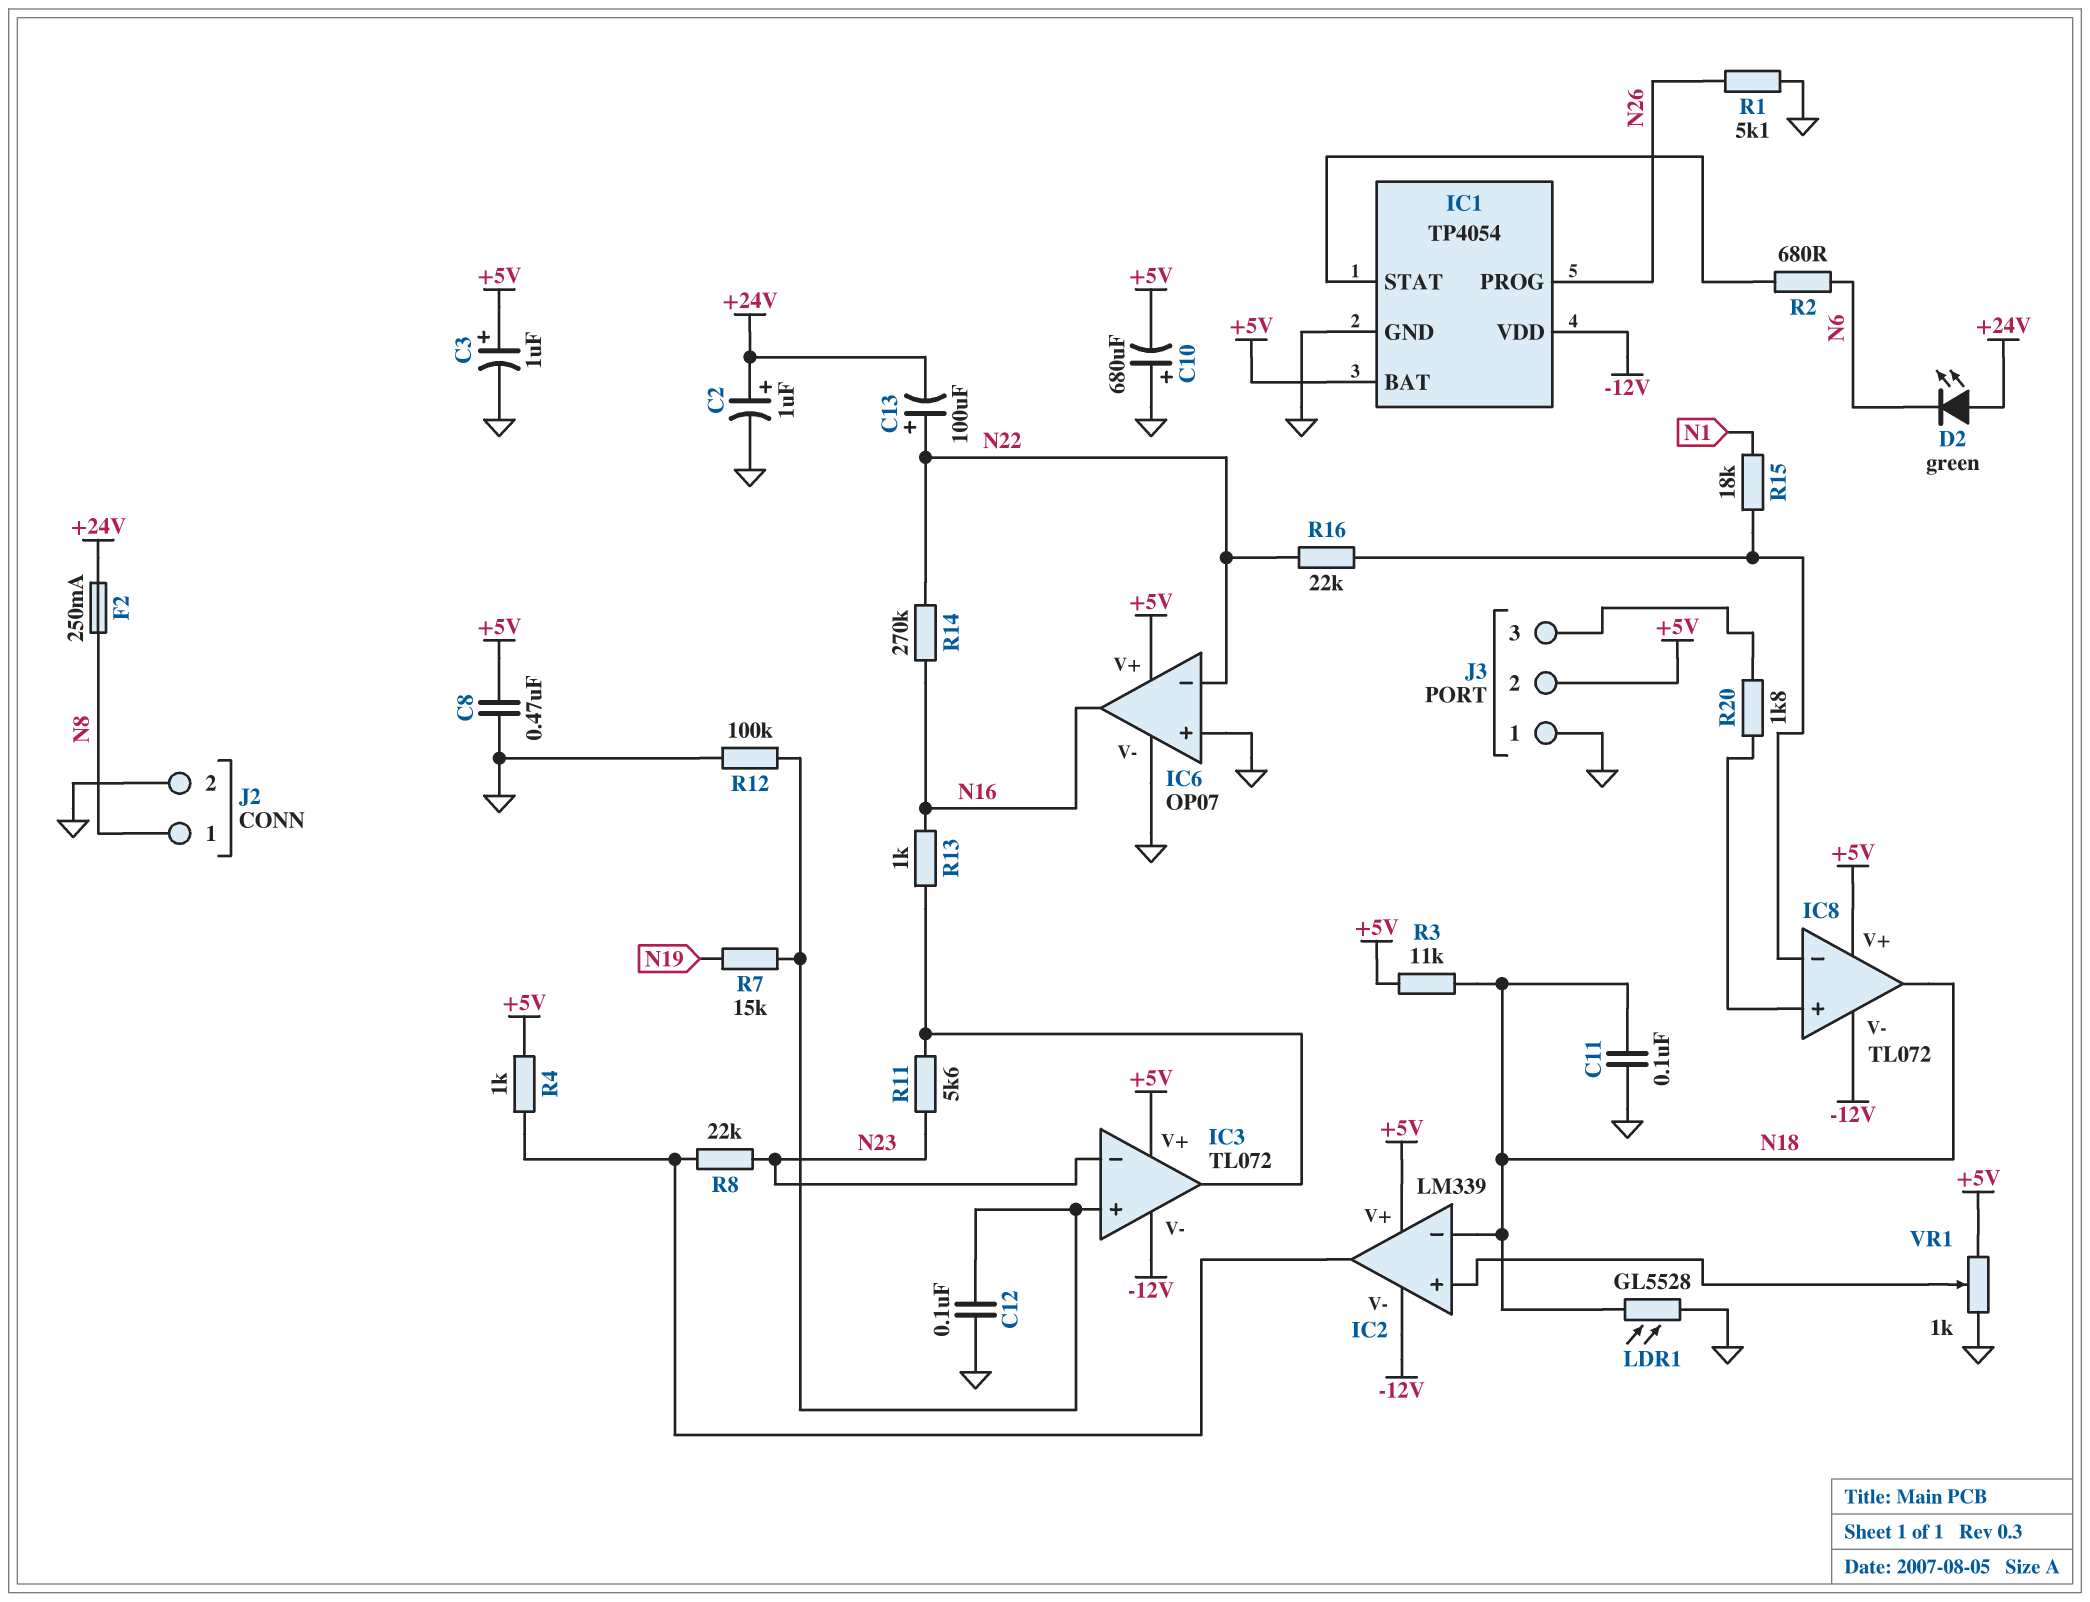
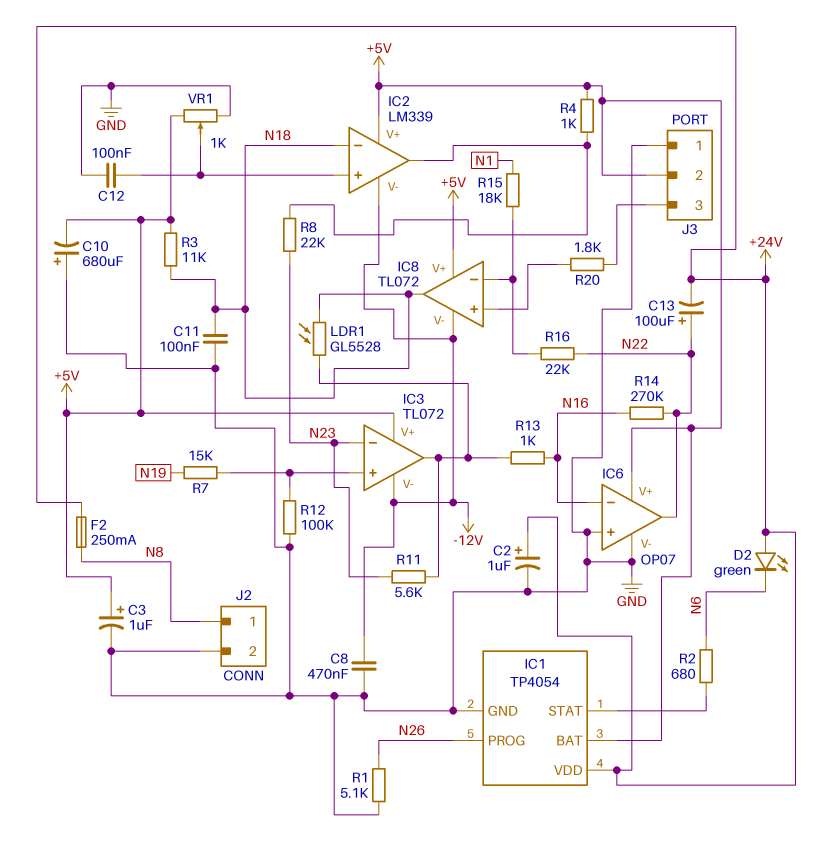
C8: 470nF (+5V, GND) -> 470nF (-12V, GND)
C12: 100nF (GND, IC3/in+) -> 100nF (GND, IC2/in+)
IC1 pin VDD: -12V -> +24V
IC6 pin in-: N22 -> N16
IC6 pin out: N16 -> N22
LDR1: GL5528 (GND, N18) -> GL5528 (IC3/out, N18)

